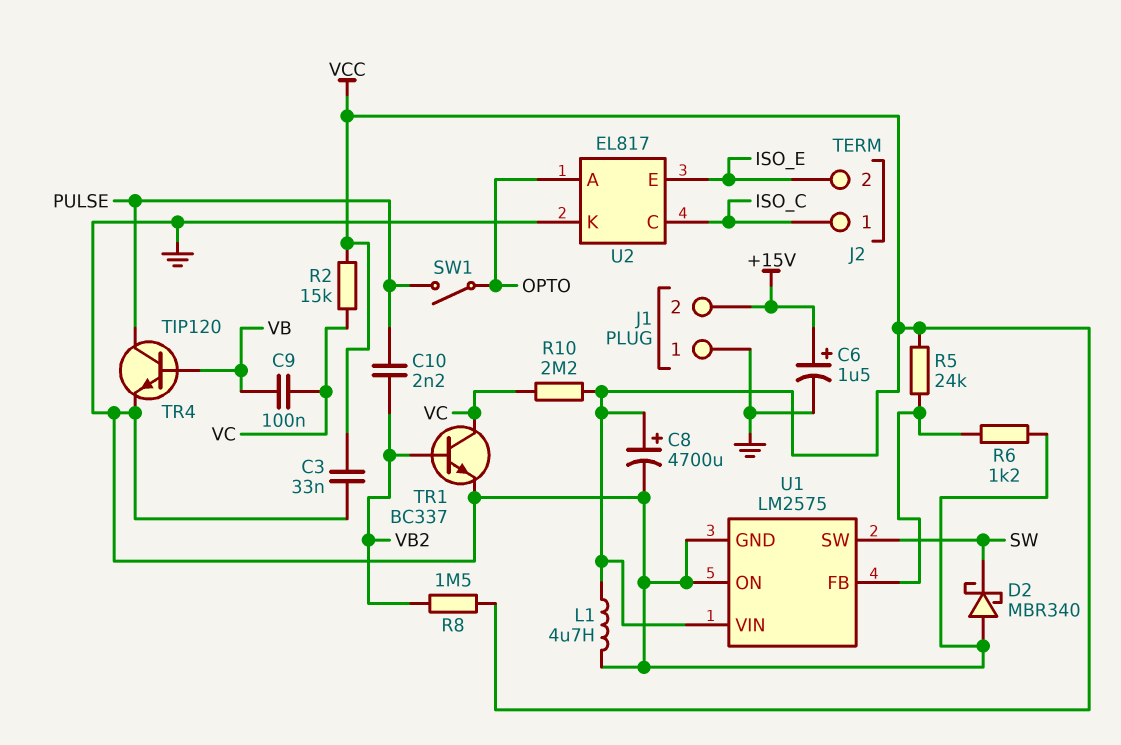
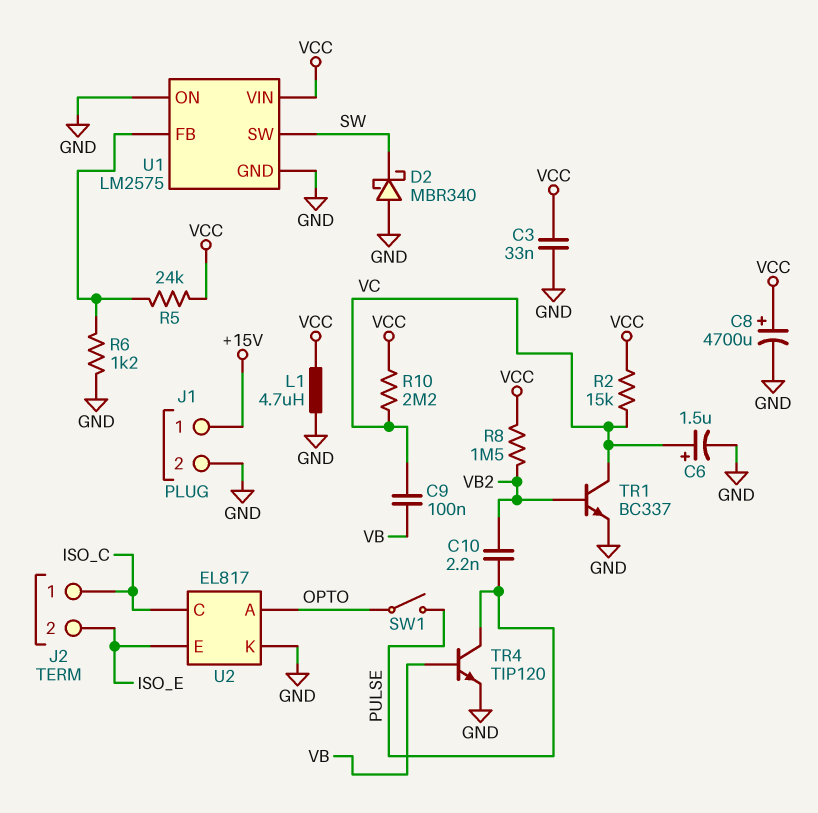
C6: 1.5uF (plus +15V, minus GND) -> 1.5uF (plus VC, minus GND)
J1 pin 1: GND -> +15V
J1 pin 2: +15V -> GND

